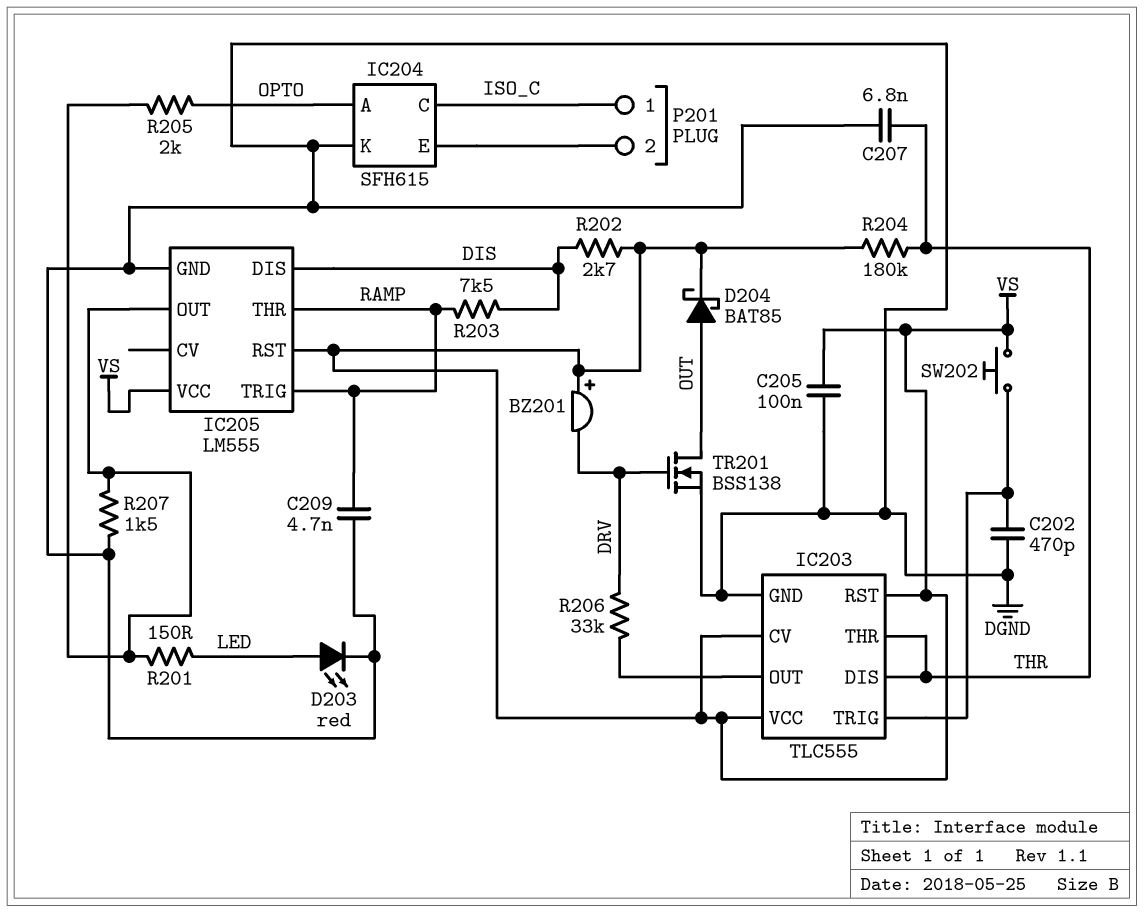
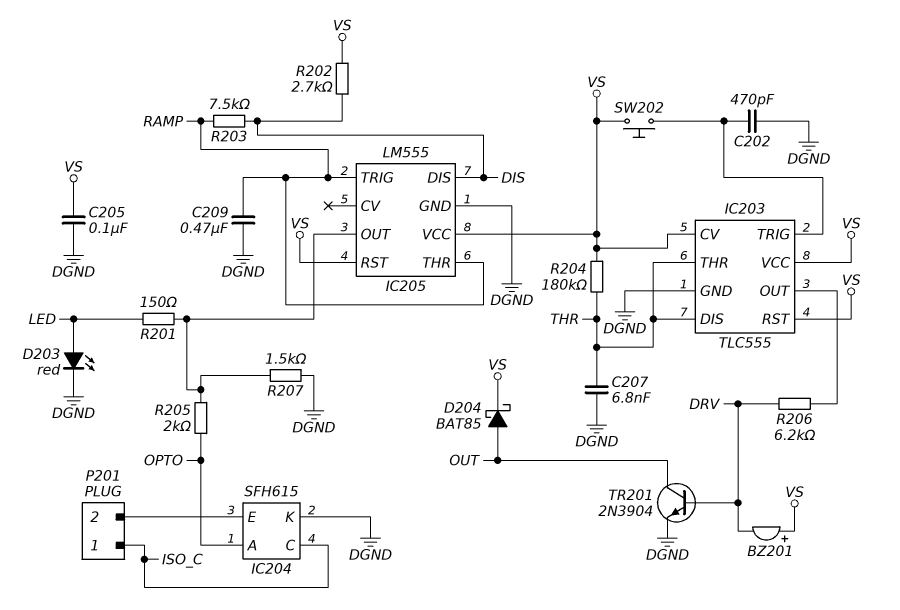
C209: 4.7nF (DGND, RAMP) -> 470nF (DGND, RAMP)
R206: 33k (DRV, IC203/OUT) -> 6.2k (DRV, IC203/OUT)
TR201: NMOS BSS138 (G DRV, D OUT, S DGND) -> NPN 2N3904 (B DRV, C OUT, E DGND)

